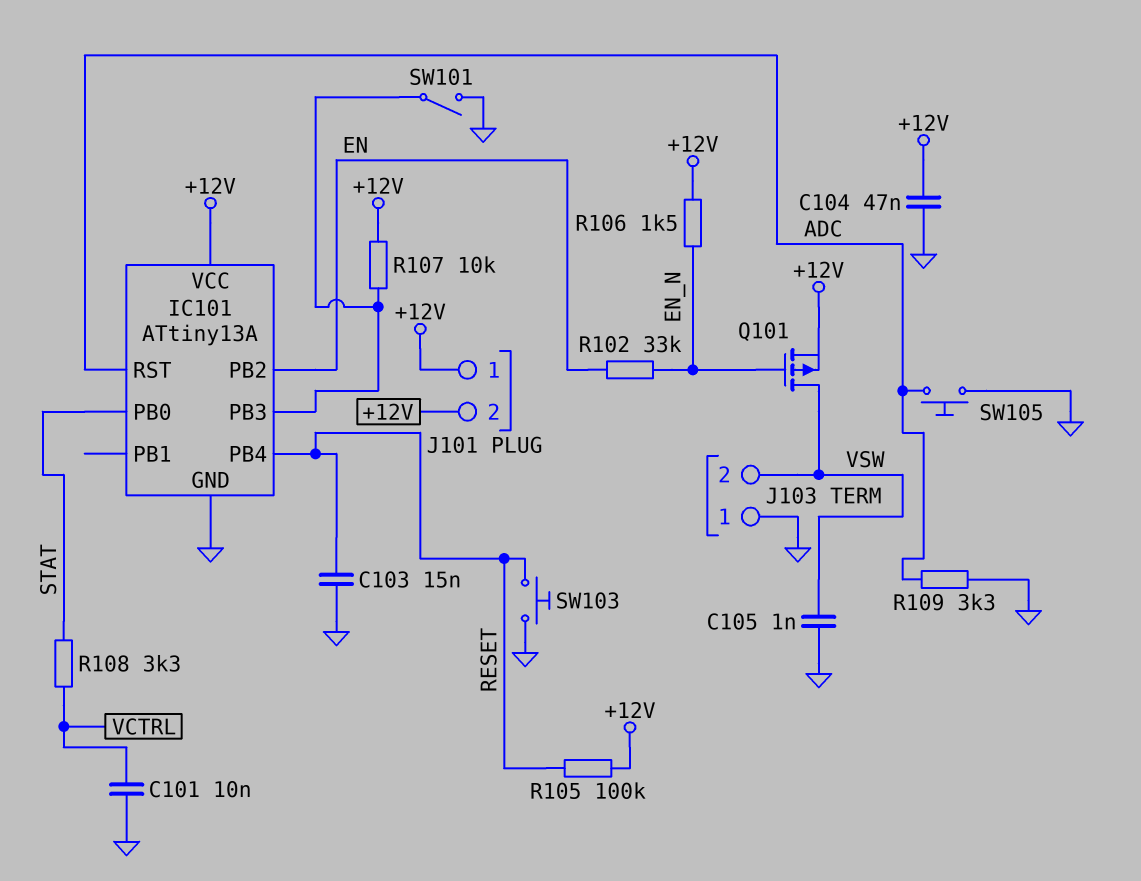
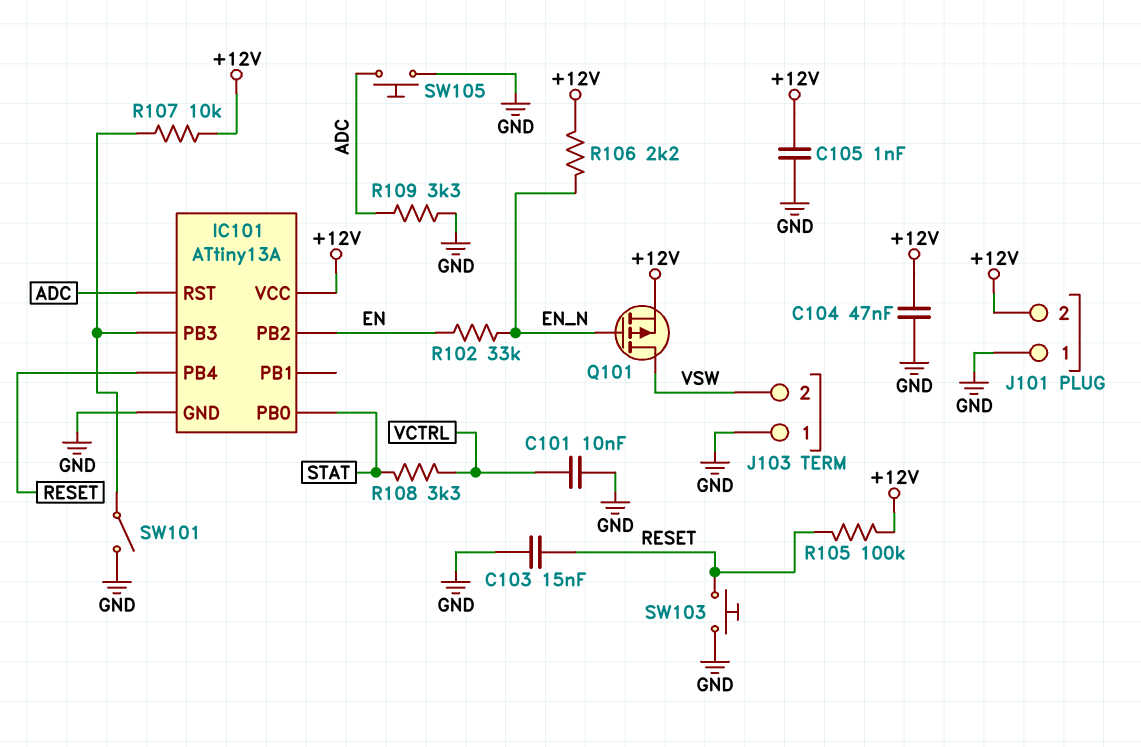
C105: 1nF (GND, VSW) -> 1nF (+12V, GND)
J101 pin 1: +12V -> GND
R106: 1.5k (+12V, EN_N) -> 2.2k (+12V, EN_N)

